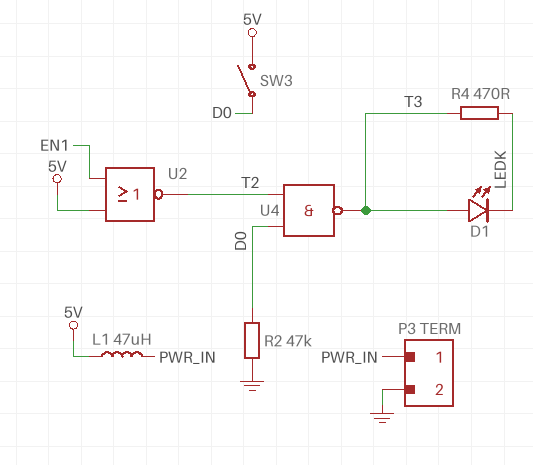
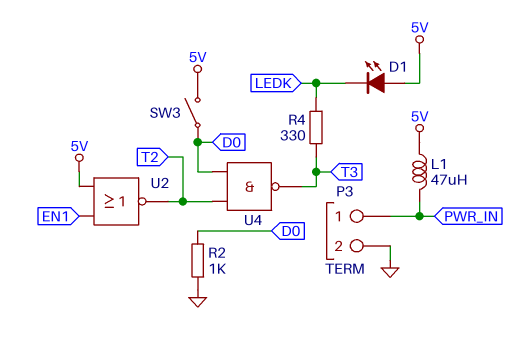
D1: LED (A T3, K LEDK) -> LED (A 5V, K LEDK)
R2: 47k (D0, GND) -> 1k (D0, GND)
R4: 470 (LEDK, T3) -> 330 (LEDK, T3)

